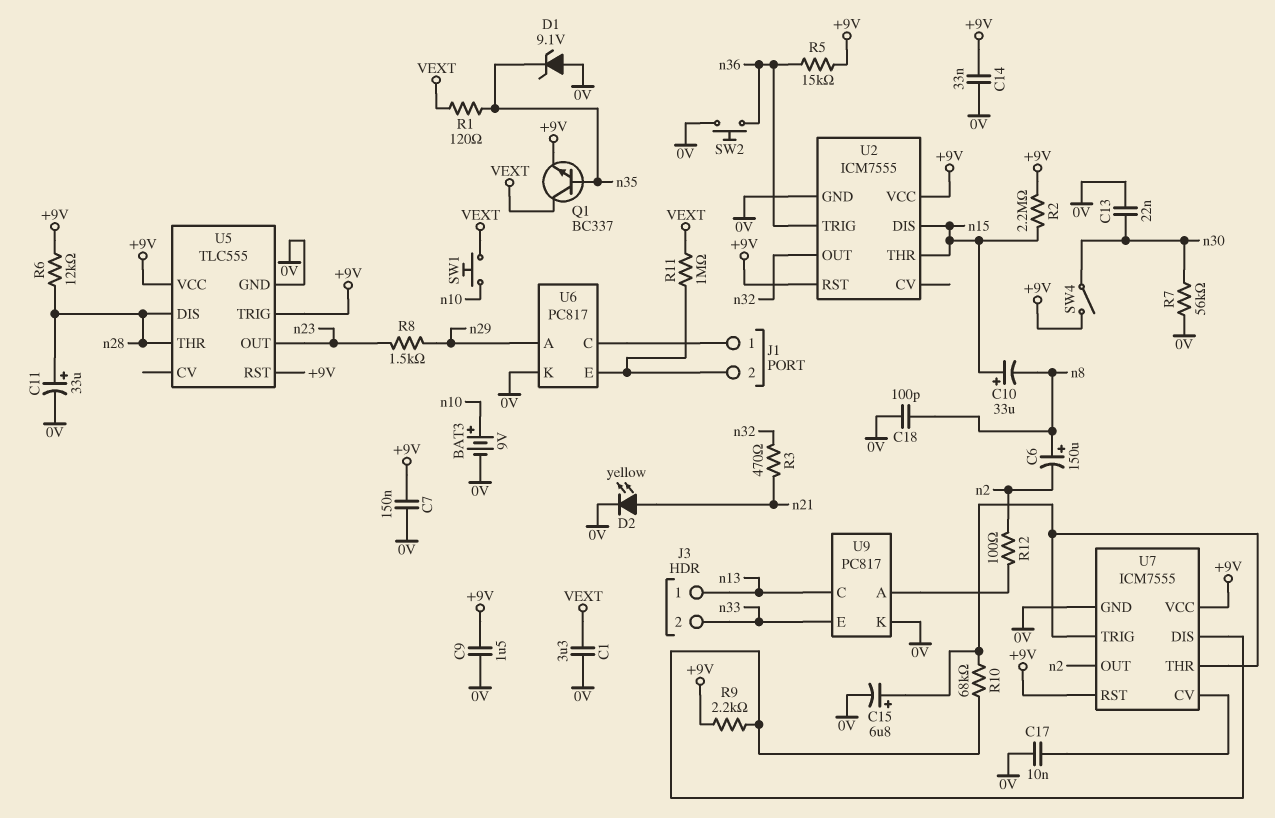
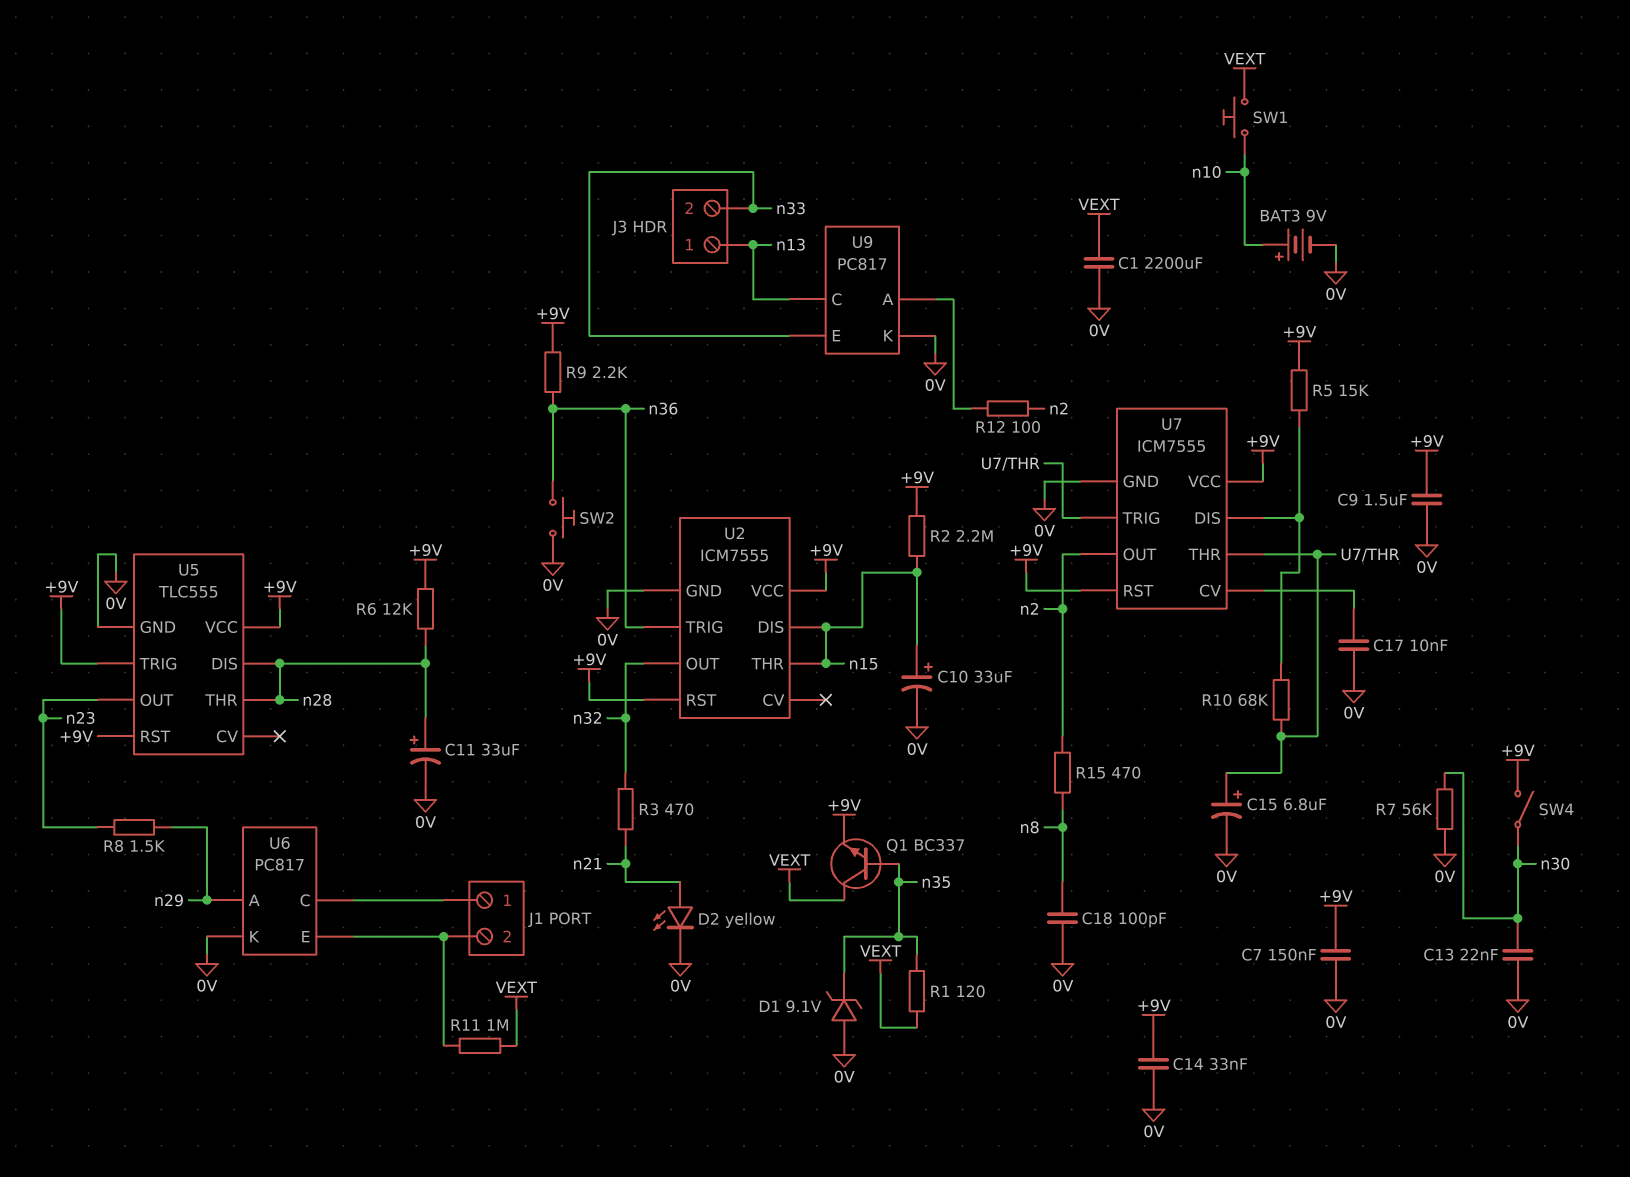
C1: 3.3uF (0V, VEXT) -> 2200uF (0V, VEXT)
C6: 150uF (plus n8, minus n2) -> none
C10: 33uF (plus n15, minus n8) -> 33uF (plus n15, minus 0V)
R5: 15k (+9V, n36) -> 15k (+9V, U7/DIS)
R9: 2.2k (+9V, U7/DIS) -> 2.2k (+9V, n36)
R15: none -> 470 (n2, n8)

